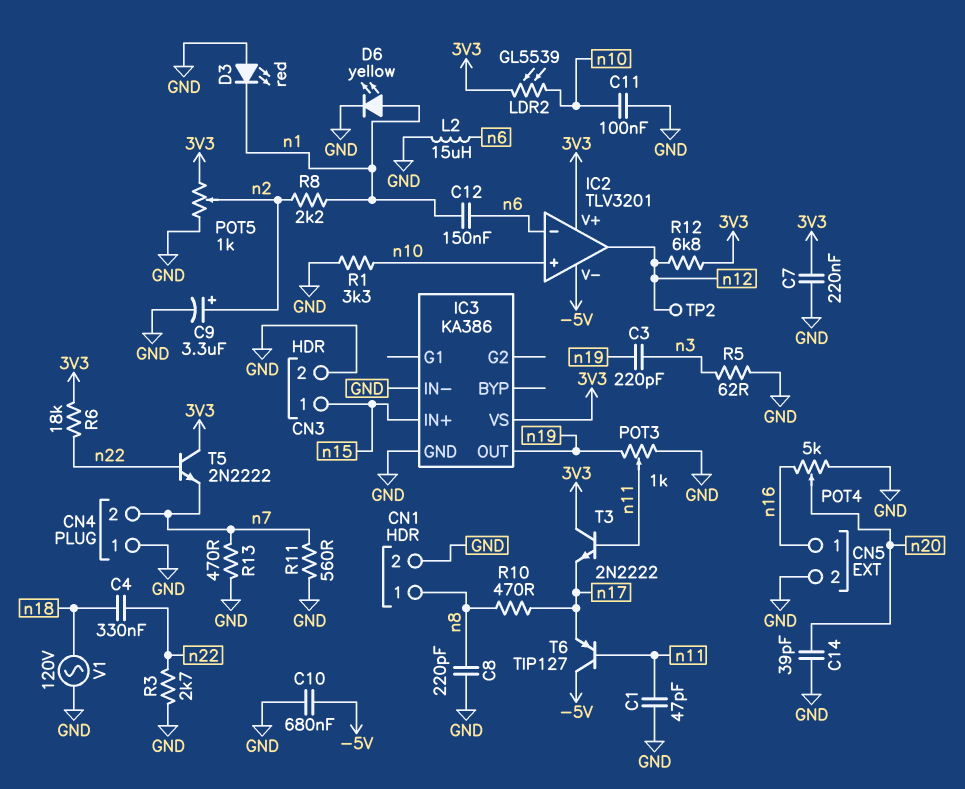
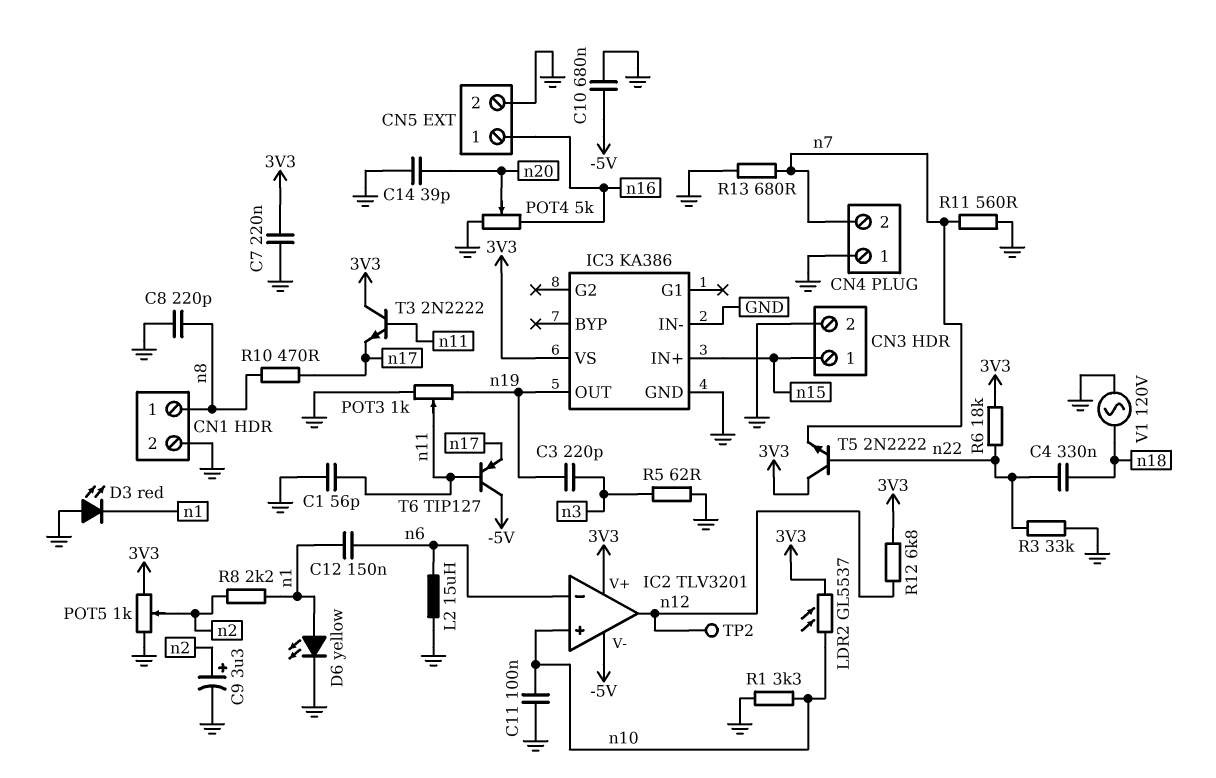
C1: 47pF (GND, n11) -> 56pF (GND, n11)
LDR2: GL5539 (3V3, n10) -> GL5537 (3V3, n10)
R3: 2.7k (GND, n22) -> 33k (GND, n22)
R13: 470 (GND, n7) -> 680 (GND, n7)

